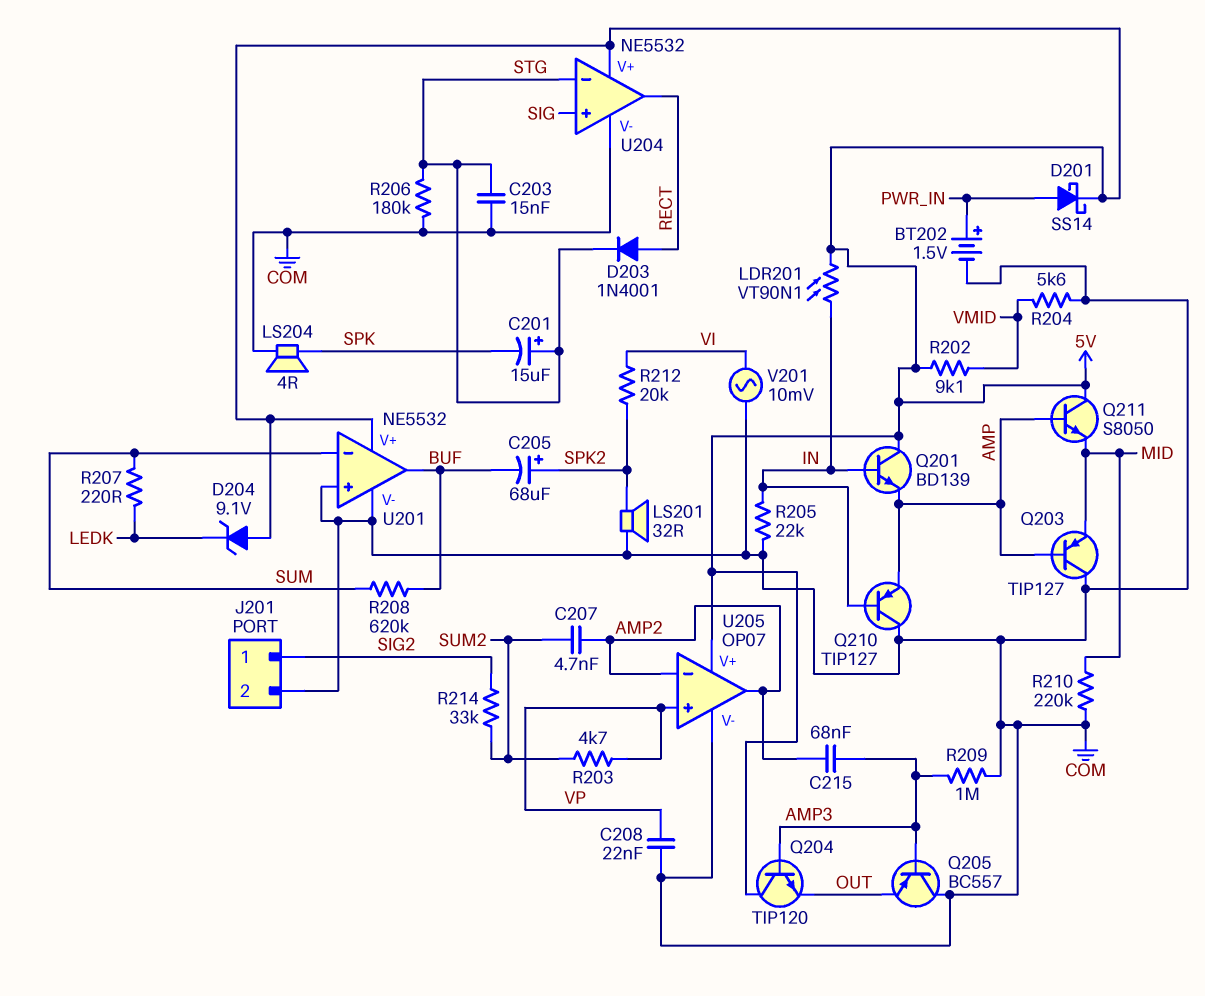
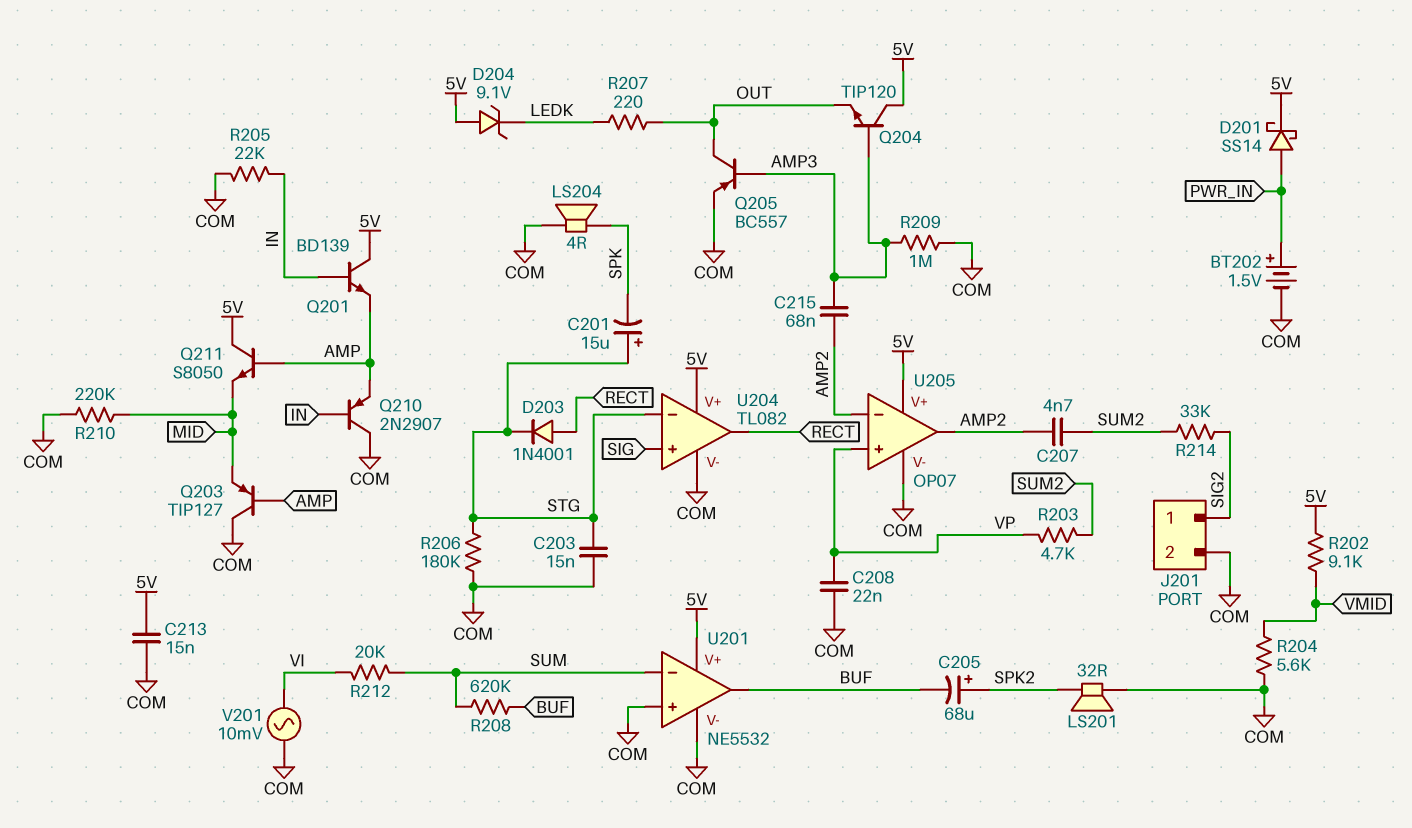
C213: none -> 15nF (5V, COM)
LDR201: VT90N1 (5V, IN) -> none
Q205: PNP BC557 (B AMP3, C COM, E OUT) -> PNP BC557 (B AMP3, C OUT, E COM)
Q210: PNP TIP127 (B IN, C COM, E AMP) -> PNP 2N2907 (B IN, C COM, E AMP)
R207: 220 (LEDK, SUM) -> 220 (LEDK, OUT)
R212: 20k (SPK2, VI) -> 20k (SUM, VI)
U204: NE5532 -> TL082

